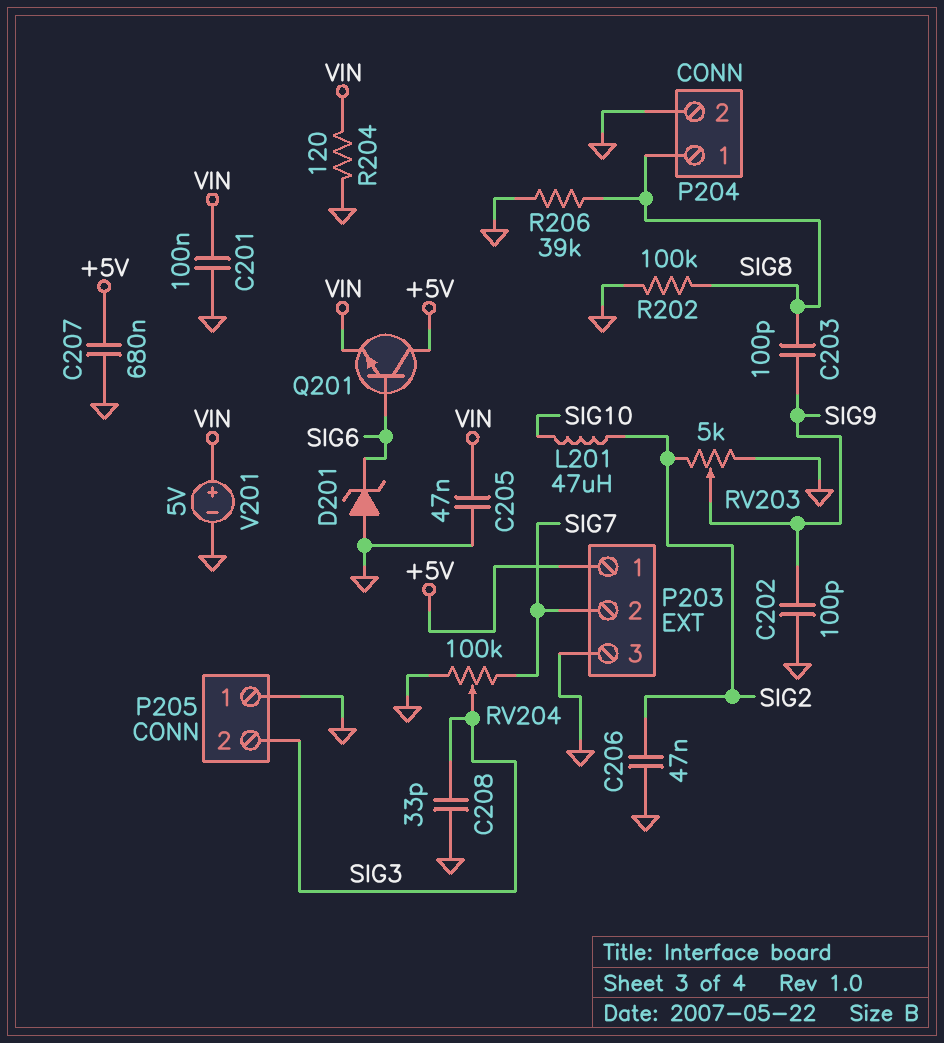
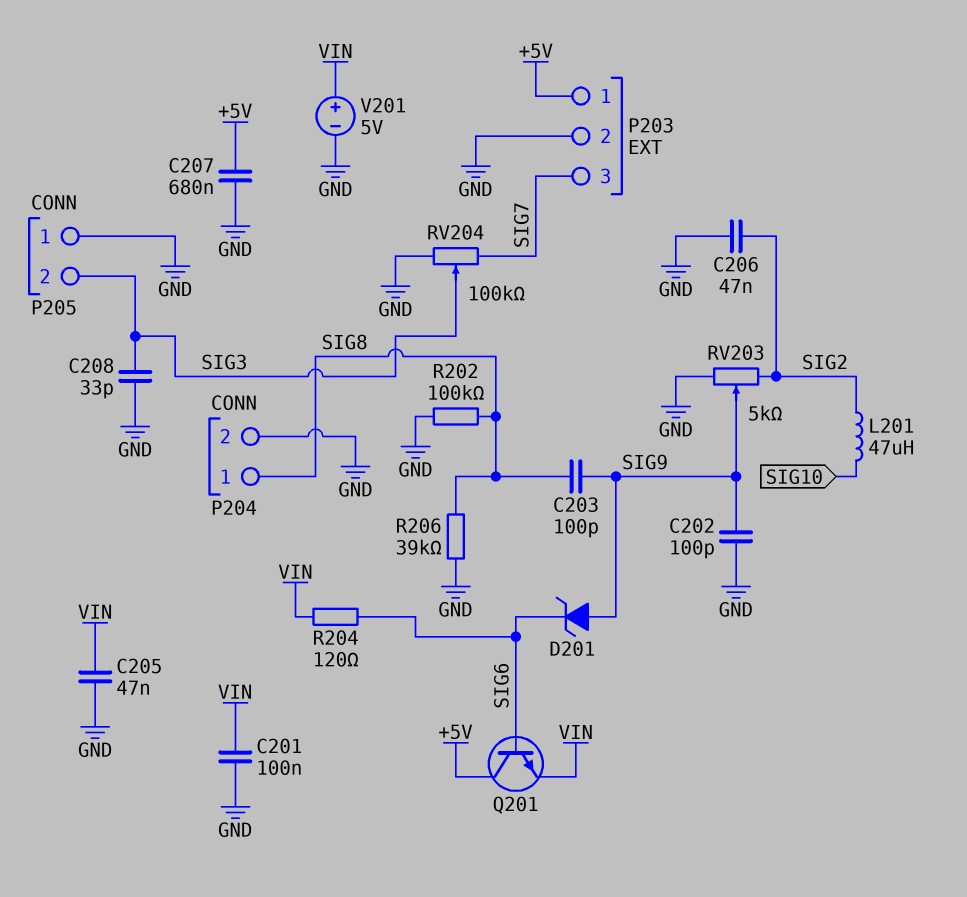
D201: zener (A GND, K SIG6) -> zener (A SIG9, K SIG6)
P203 pin 2: SIG7 -> GND
P203 pin 3: GND -> SIG7
R204: 120 (GND, VIN) -> 120 (SIG6, VIN)

